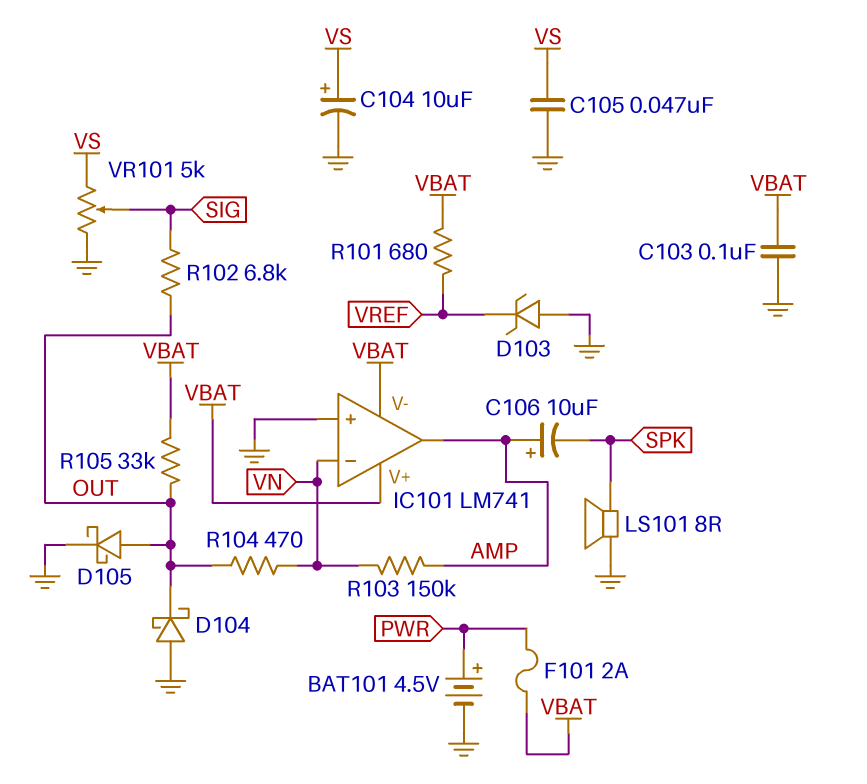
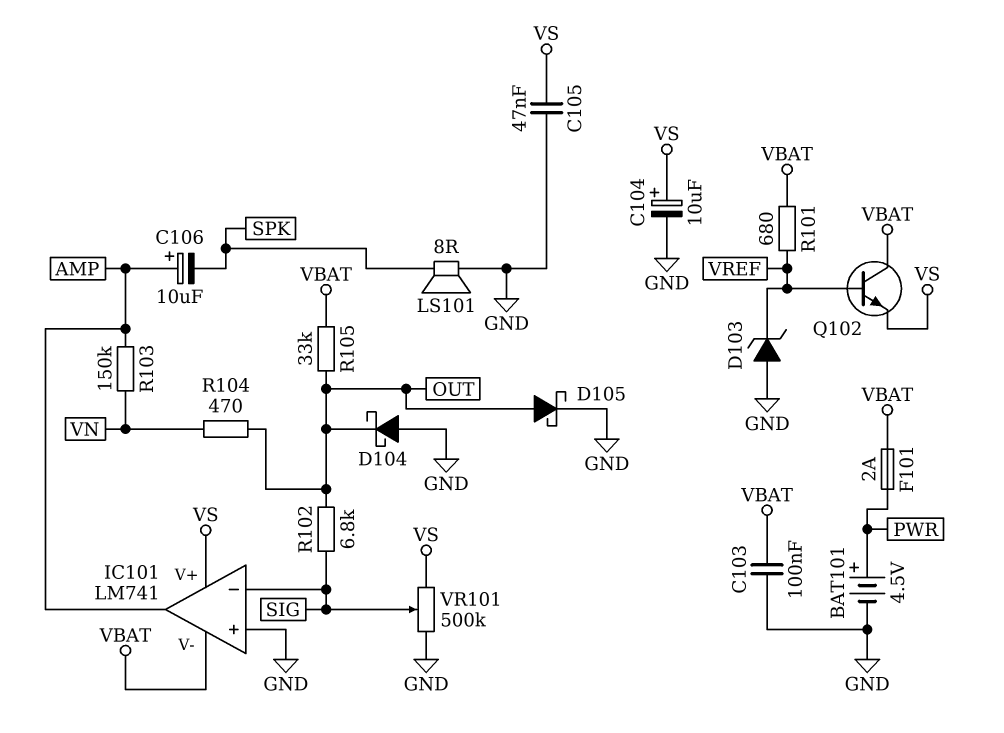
IC101 pin V+: VBAT -> VS
IC101 pin in-: VN -> SIG
Q102: none -> NPN (B VREF, C VBAT, E VS)
VR101: 5k (GND, VS, wiper SIG) -> 500k (GND, VS, wiper SIG)

